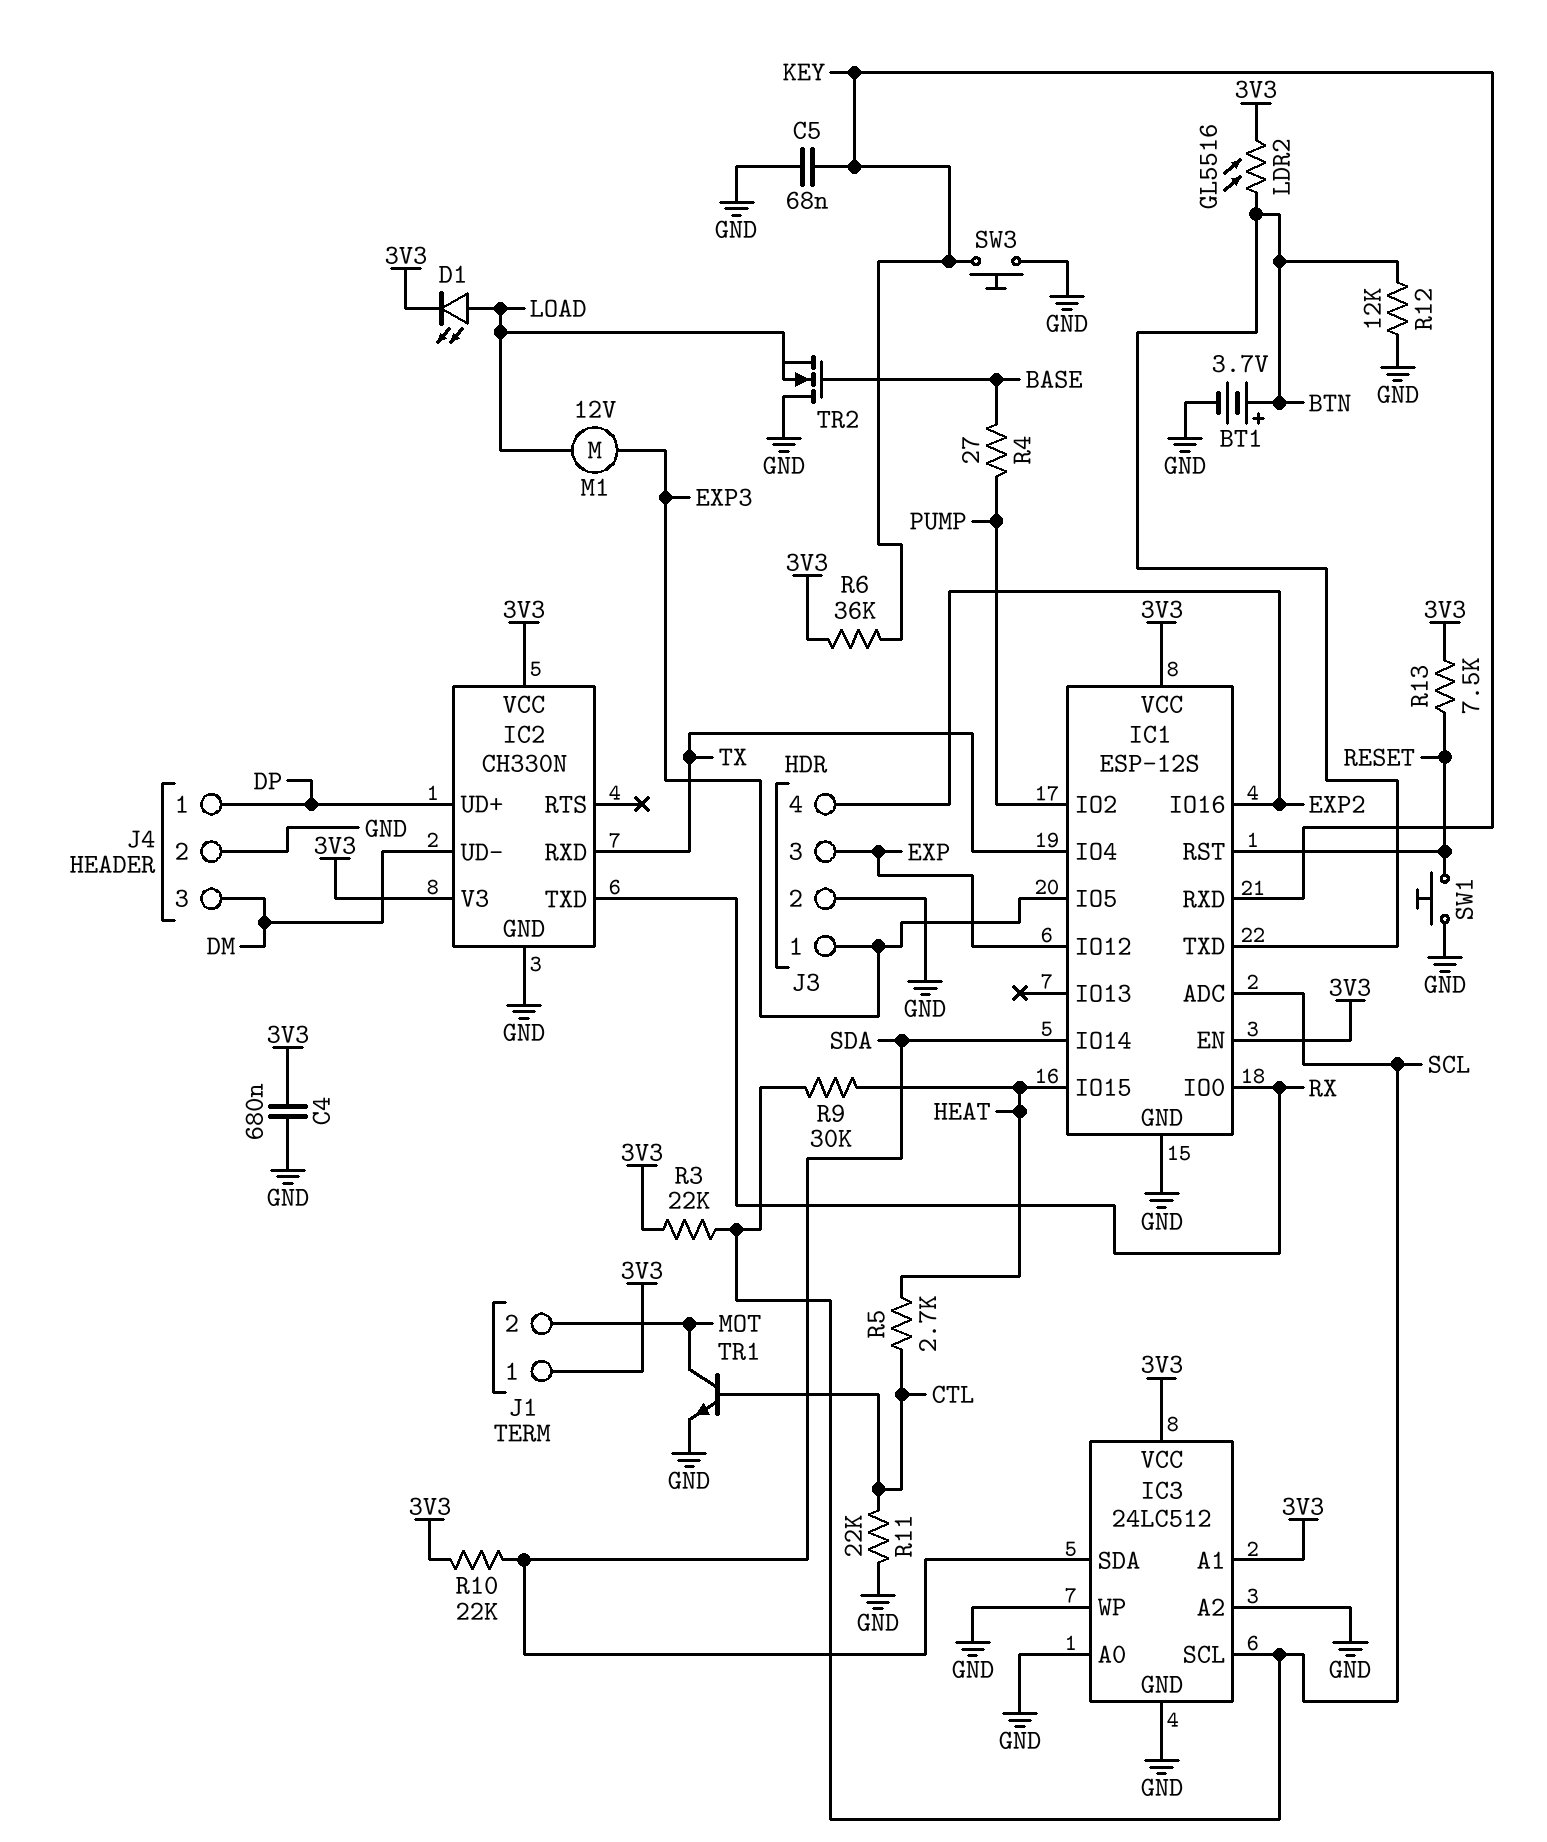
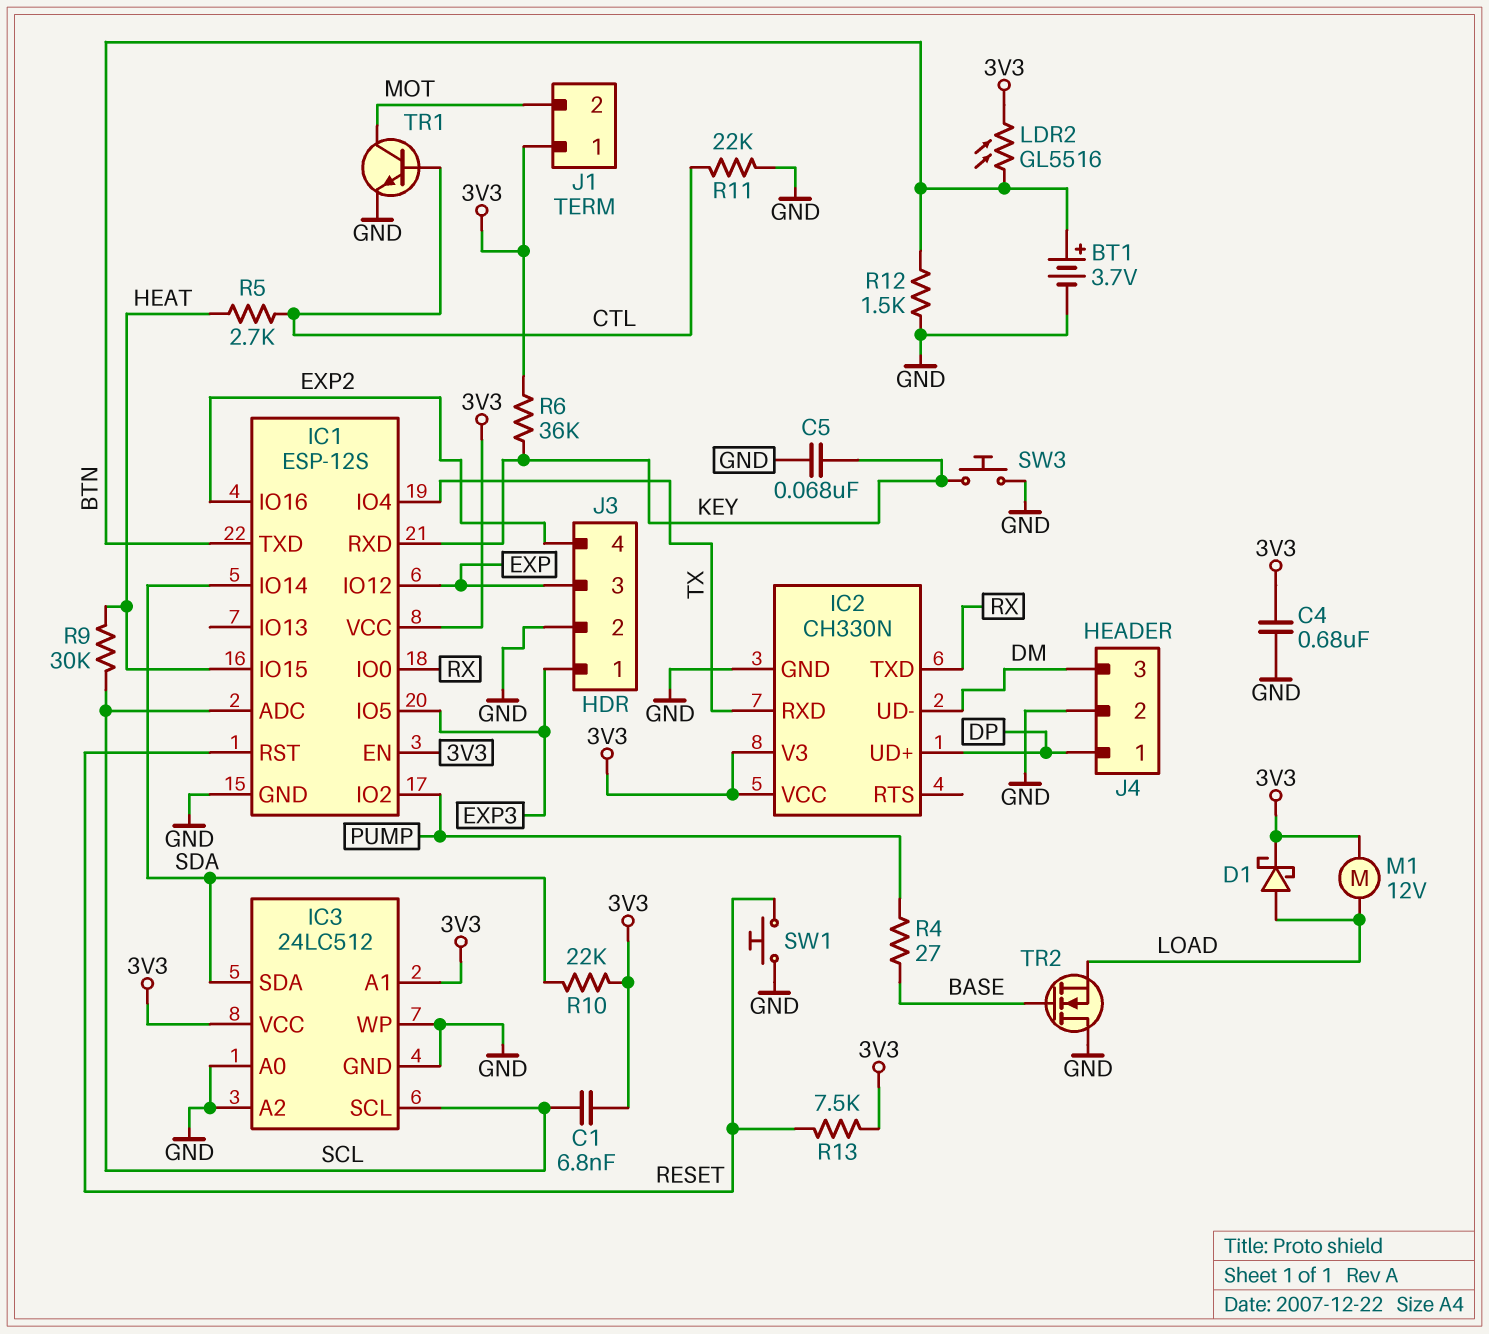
C1: none -> 6.8nF (3V3, SCL)
D1: LED (A LOAD, K 3V3) -> schottky (A LOAD, K 3V3)
M1: motor 12V (EXP3, LOAD) -> motor 12V (3V3, LOAD)
R3: 22k (3V3, SCL) -> none
R12: 12k (BTN, GND) -> 1.5k (BTN, GND)

